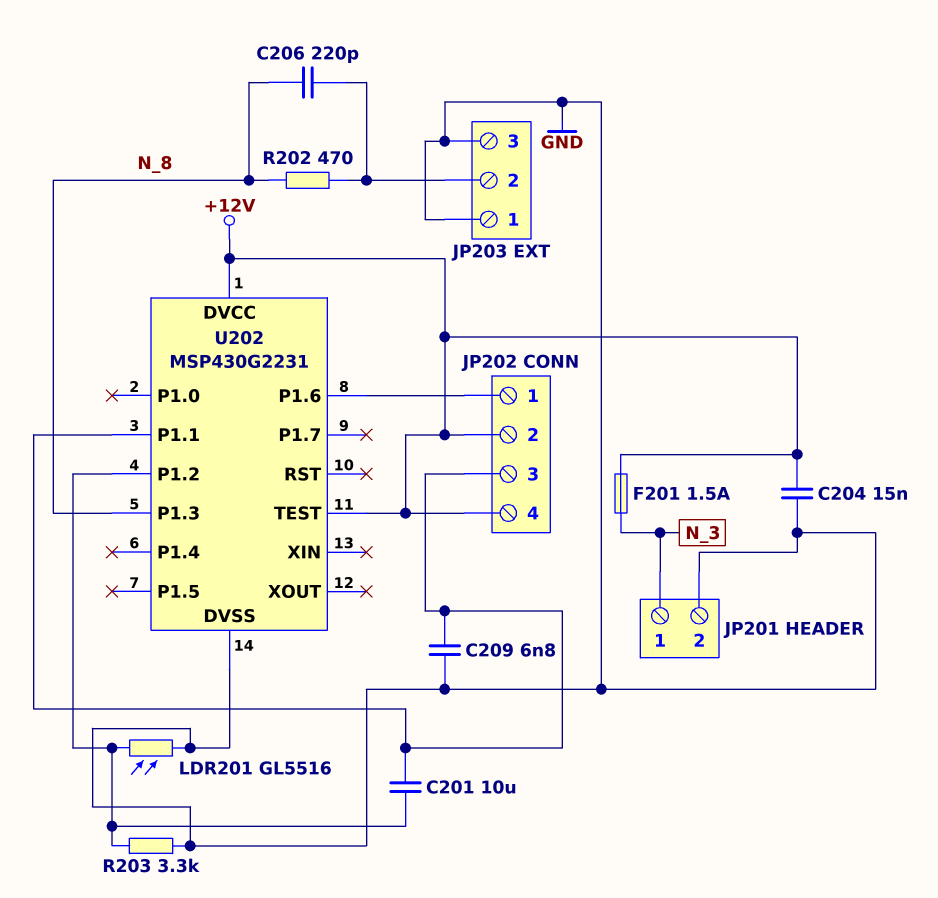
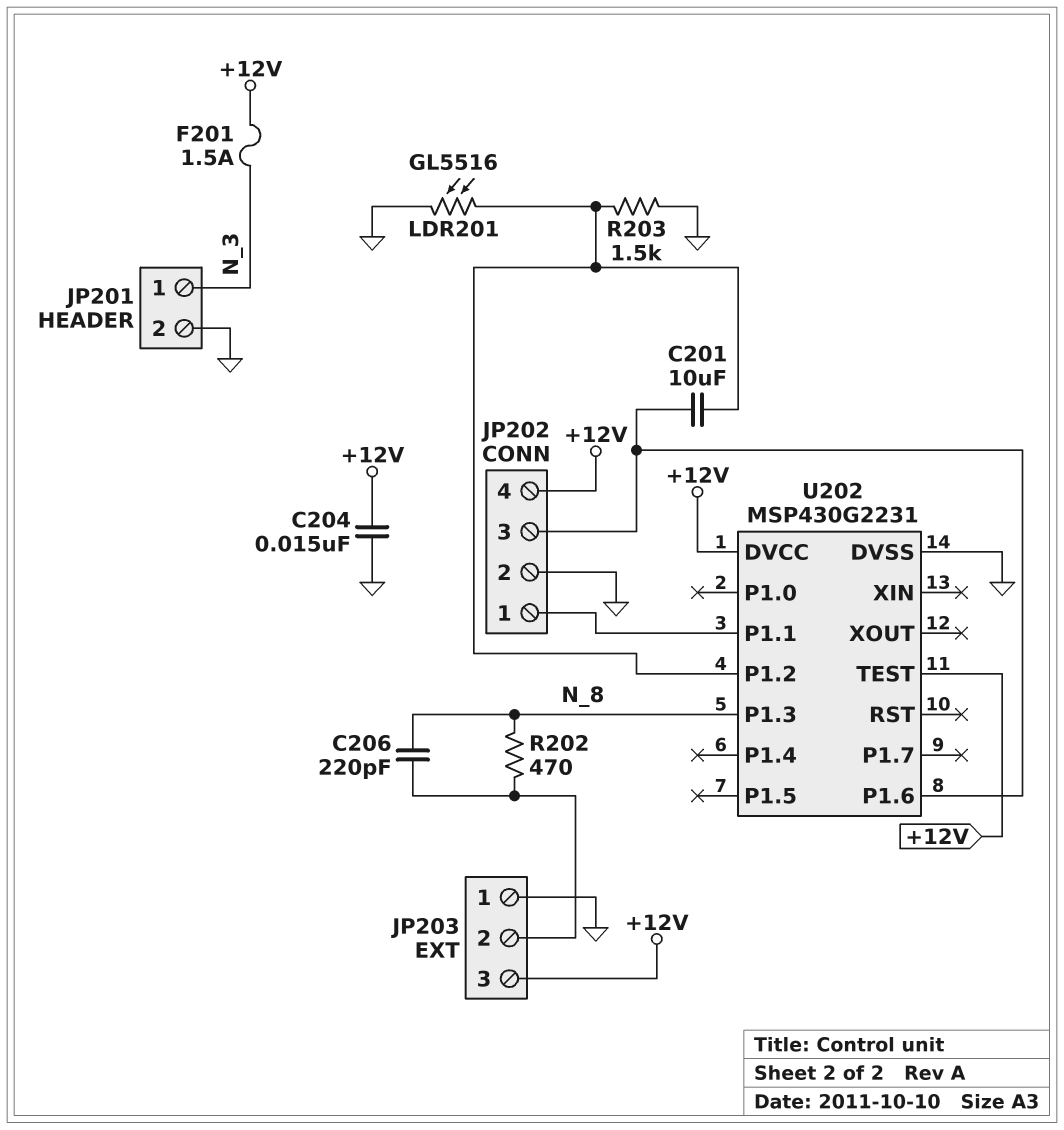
C209: 6.8nF (GND, JP202/3) -> none
JP202 pin 2: +12V -> GND
JP203 pin 3: GND -> +12V
R203: 3.3k (GND, U202/P1.2) -> 1.5k (GND, U202/P1.2)
U202 pin P1.1: JP202/3 -> JP202/1
U202 pin P1.6: JP202/1 -> JP202/3

